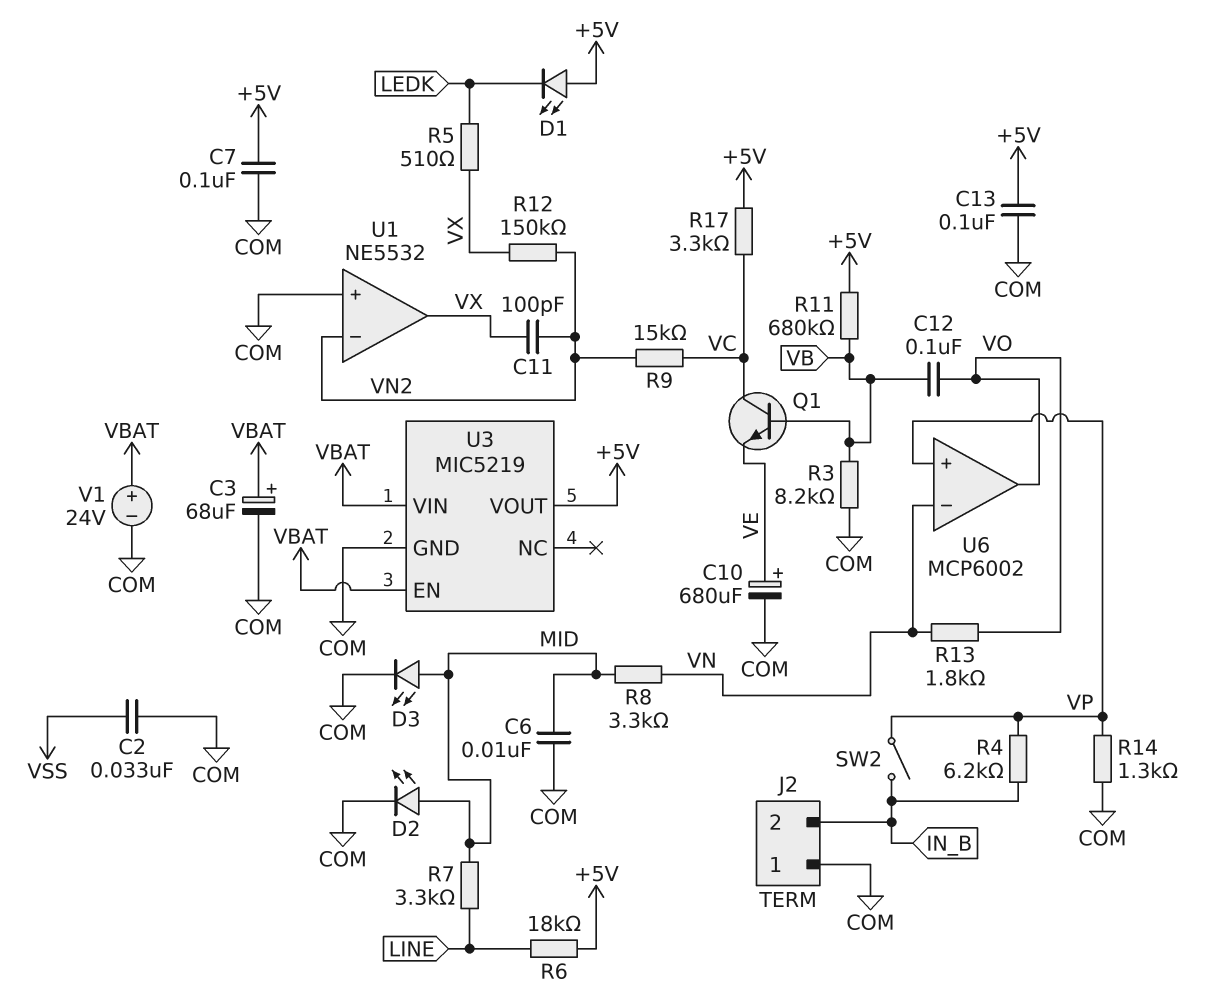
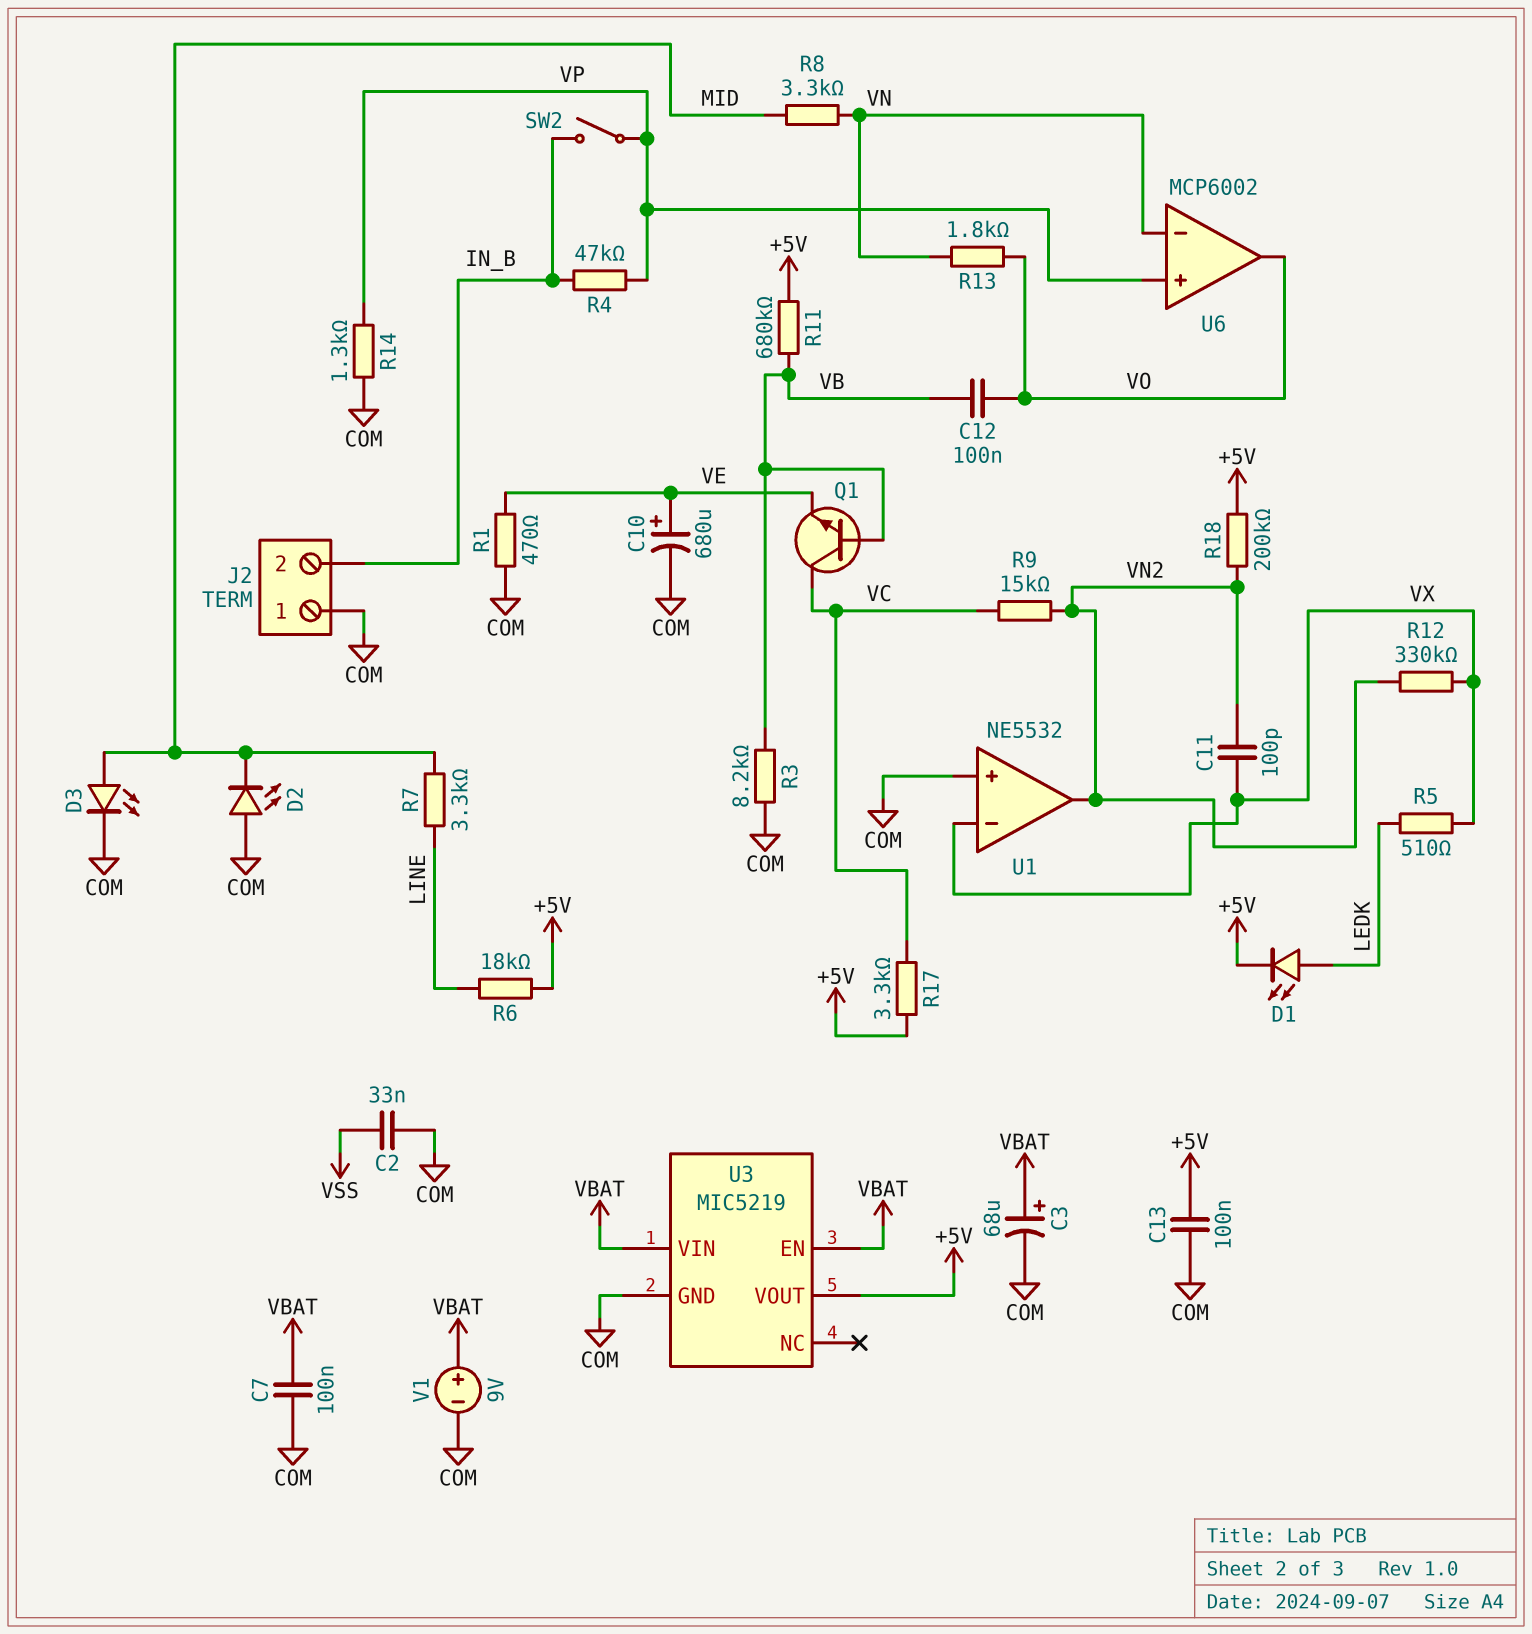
C6: 10nF (COM, MID) -> none
C7: 100nF (+5V, COM) -> 100nF (COM, VBAT)
D1: LED (A +5V, K LEDK) -> LED (A LEDK, K +5V)
D2: LED (A MID, K COM) -> LED (A COM, K MID)
R1: none -> 470 (COM, VE)
R4: 6.2k (IN_B, VP) -> 47k (IN_B, VP)
R12: 150k (VN2, VX) -> 330k (VN2, VX)
R18: none -> 200k (+5V, VN2)
U1 pin in-: VN2 -> VX
U1 pin out: VX -> VN2
V1: 24V (plus VBAT, minus COM) -> 9V (plus VBAT, minus COM)

